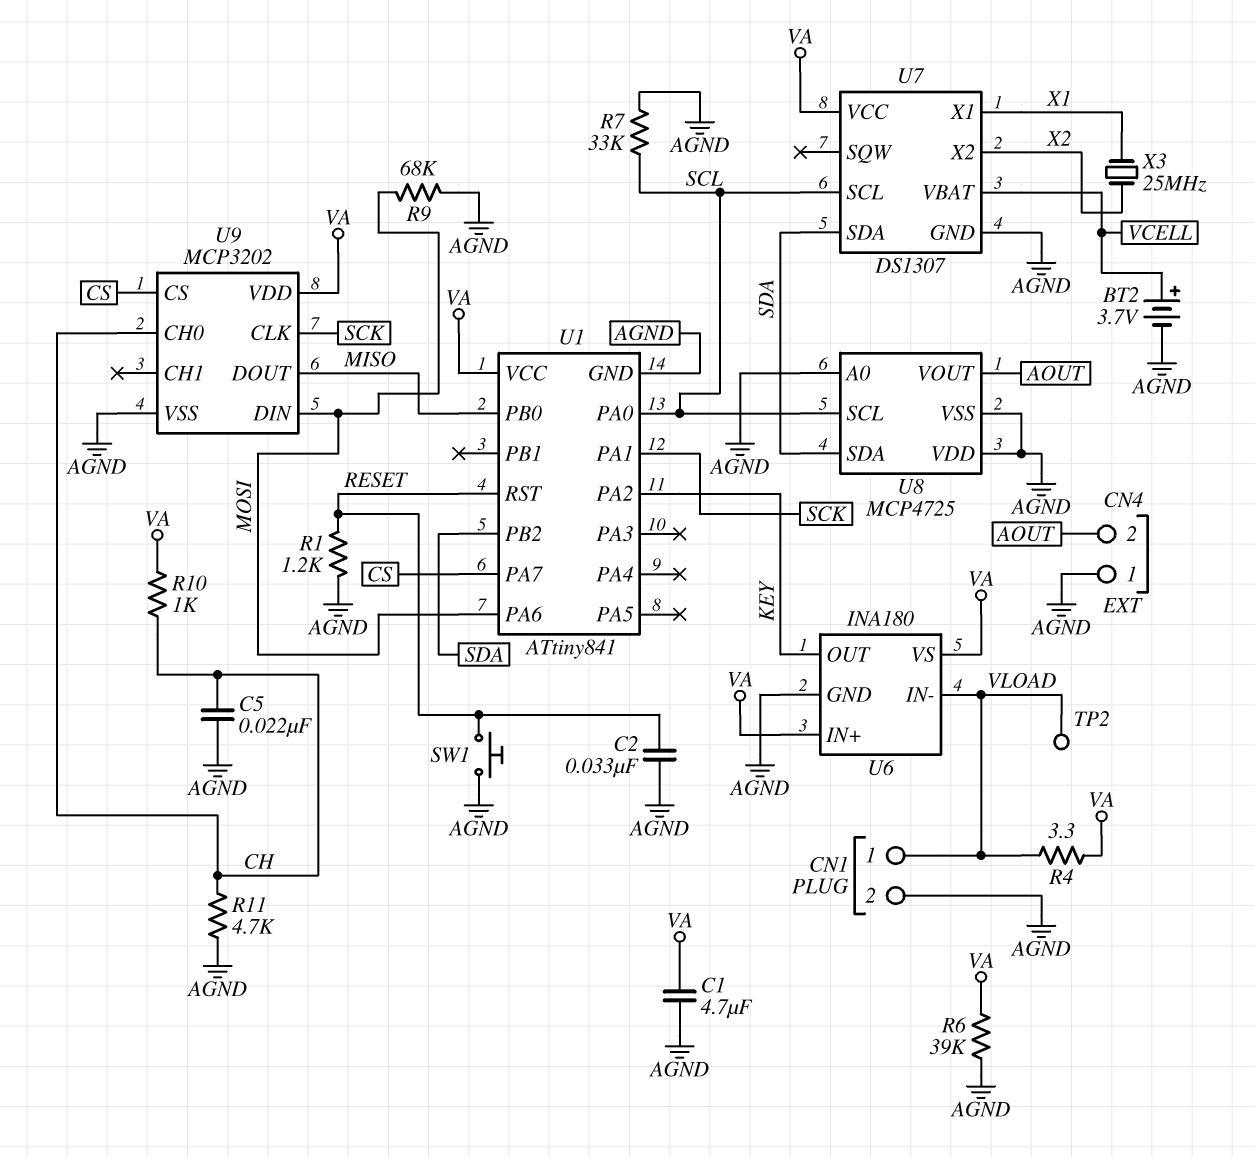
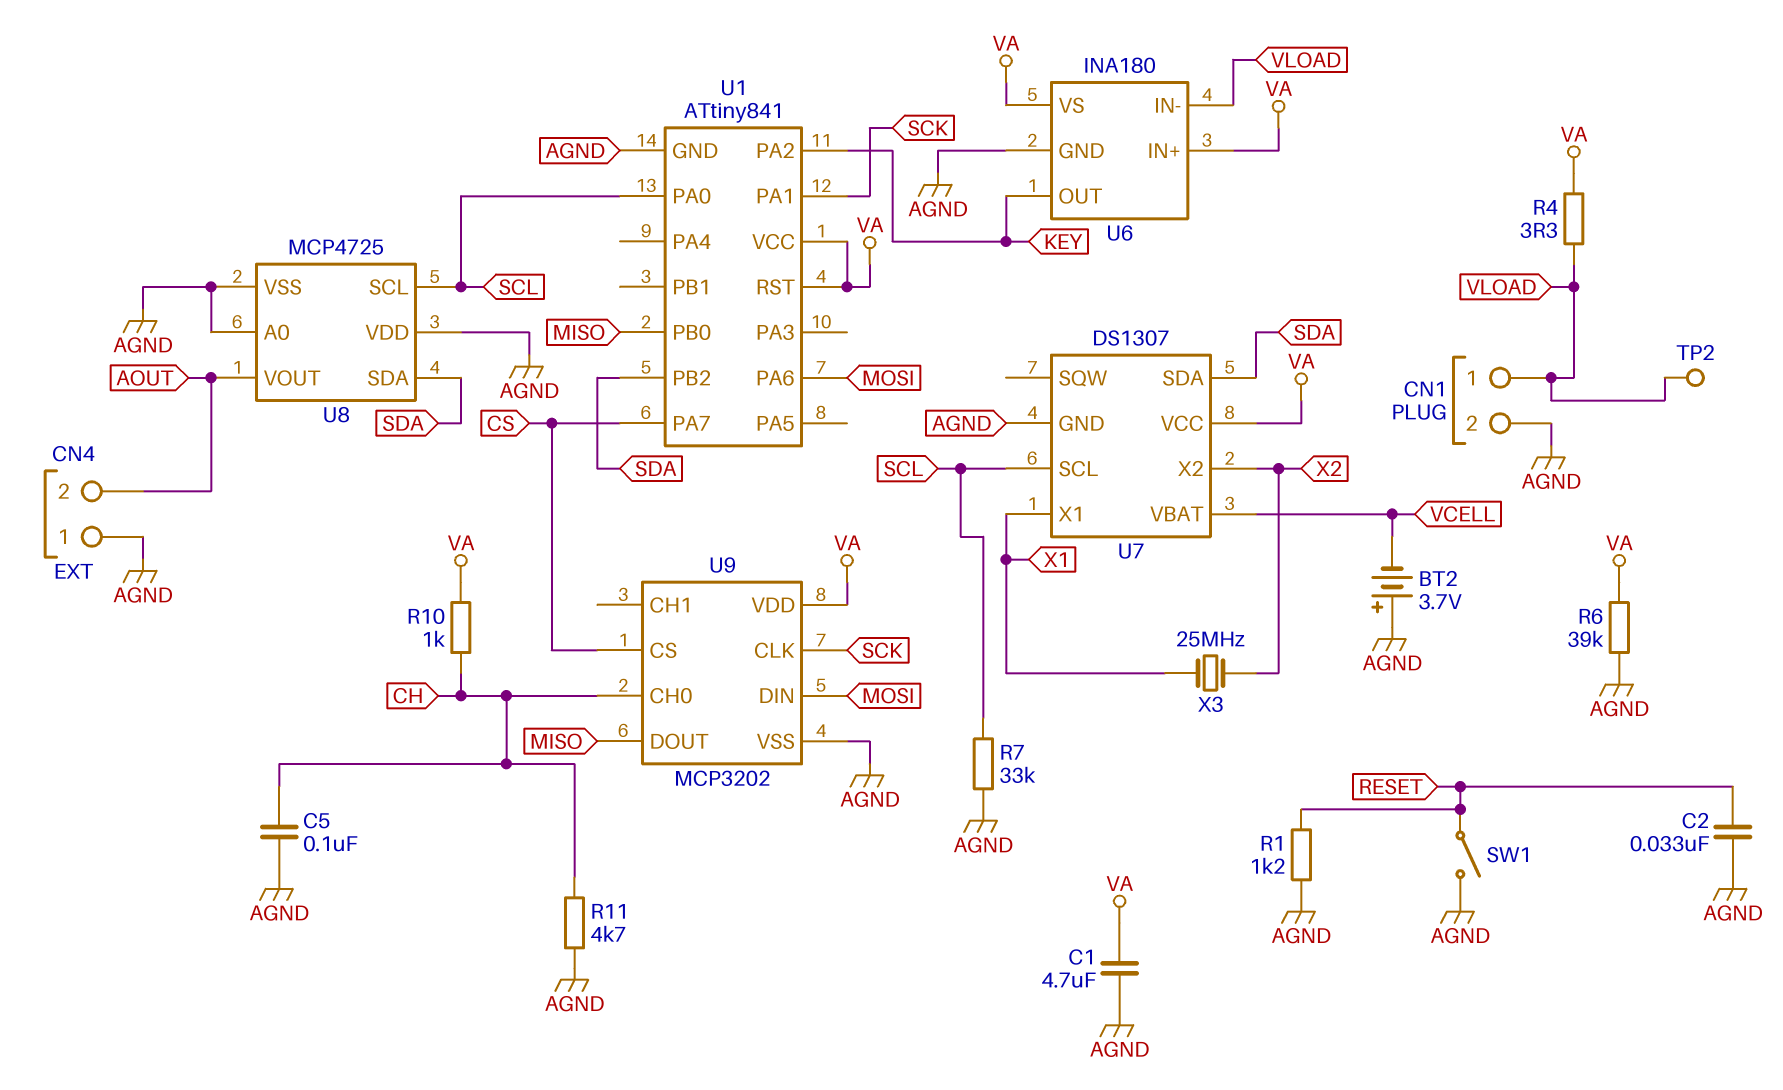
BT2: 3.7V (plus VCELL, minus AGND) -> 3.7V (plus AGND, minus VCELL)
C5: 22nF (AGND, CH) -> 100nF (AGND, CH)
R9: 68k (AGND, MOSI) -> none
SW1: button (AGND, RESET) -> switch (AGND, RESET)
U1 pin RST: RESET -> VA

